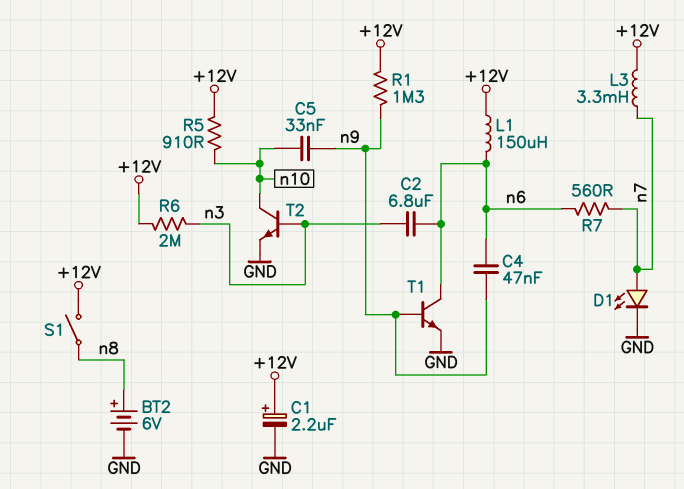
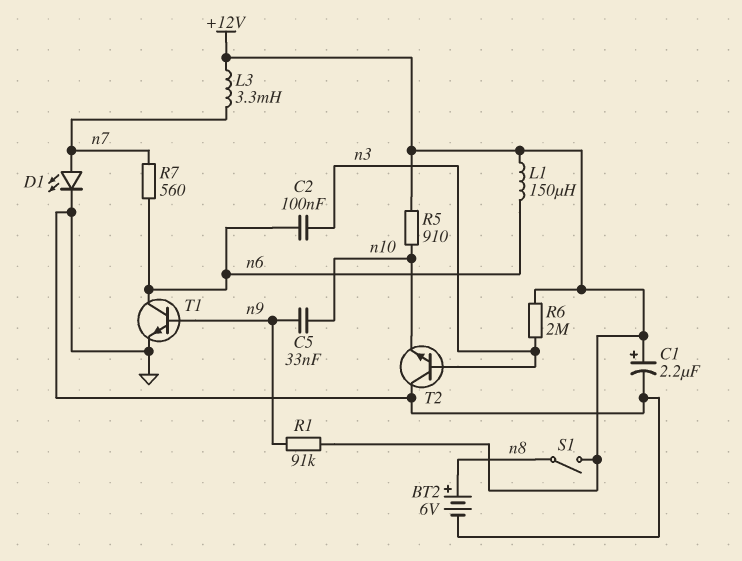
C2: 6.8uF (n3, n6) -> 100nF (n3, n6)
C4: 47nF (n6, n9) -> none
R1: 1.3M (+12V, n9) -> 91k (+12V, n9)
T2: NPN (B n3, C n10, E GND) -> NPN (B n3, C GND, E n10)

